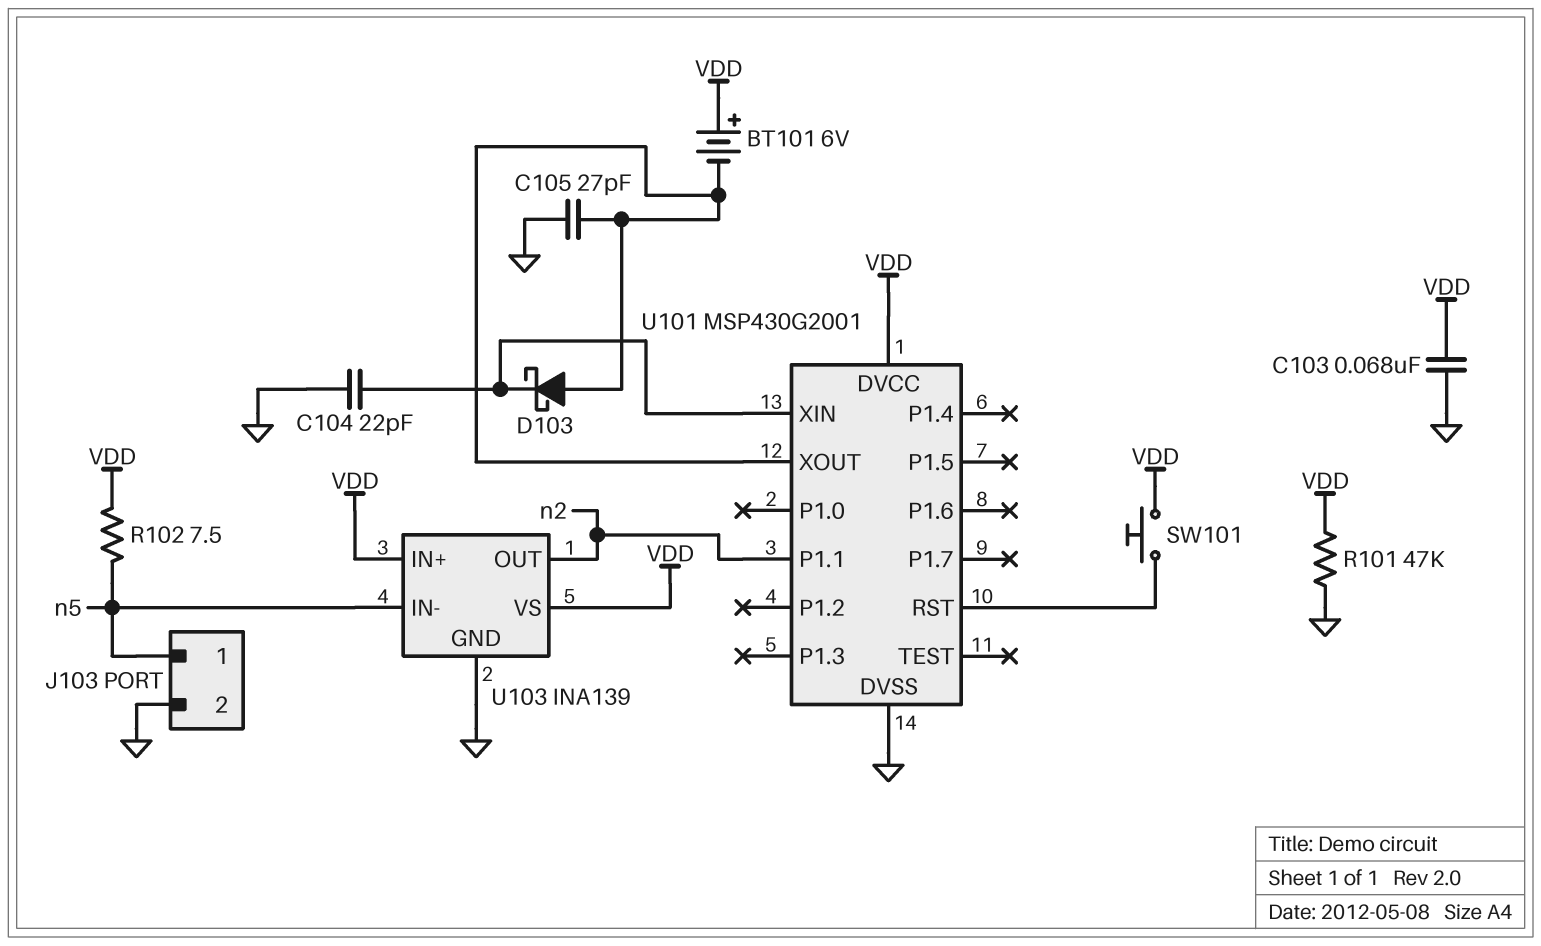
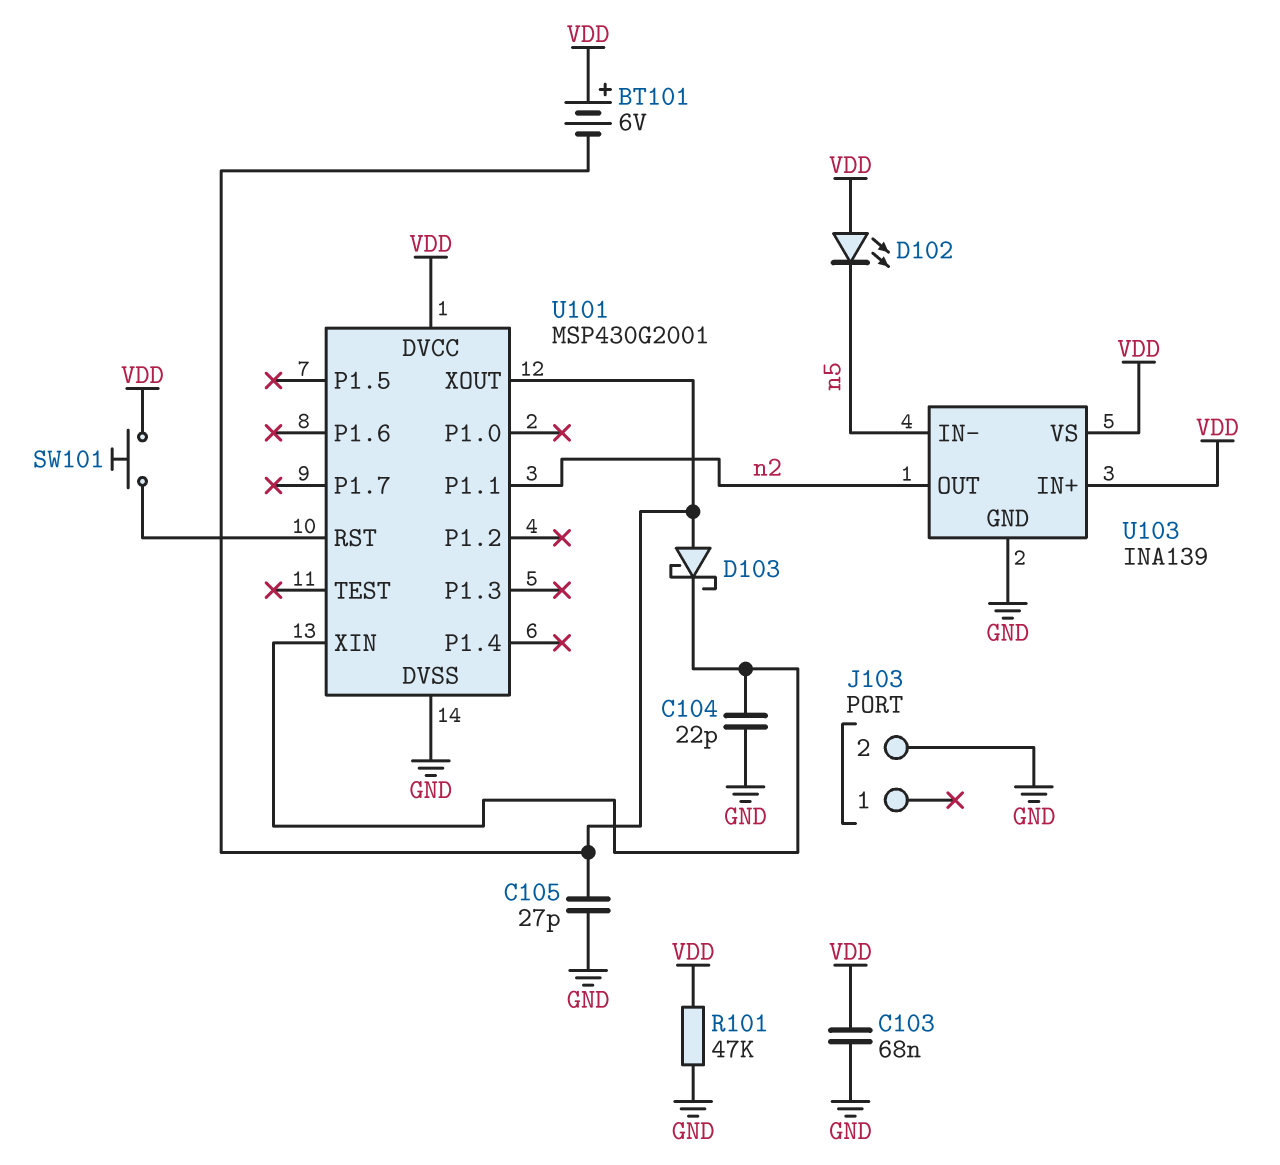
D102: none -> LED (A VDD, K n5)
J103 pin 1: n5 -> none
R102: 7.5 (VDD, n5) -> none

